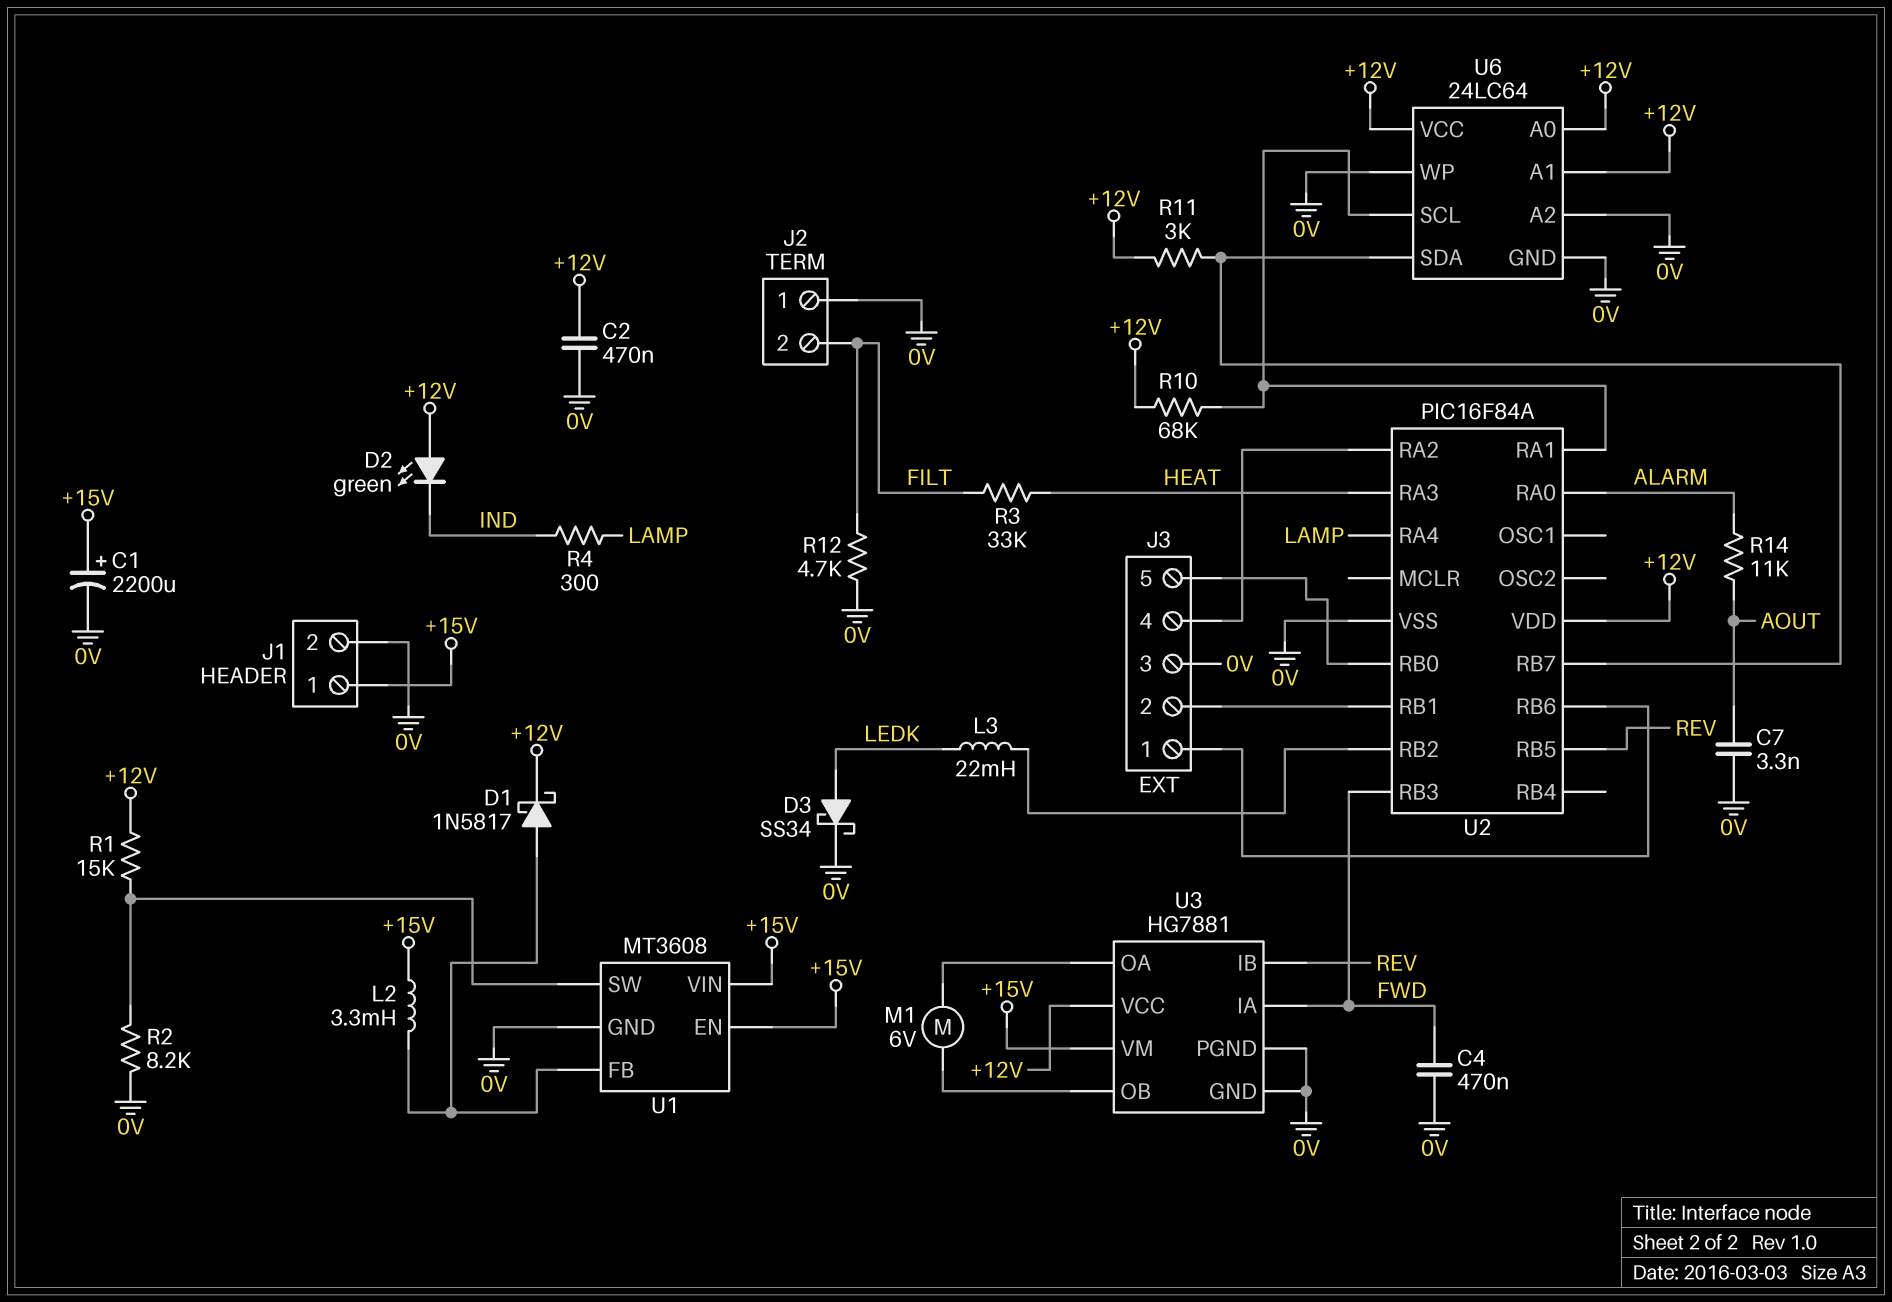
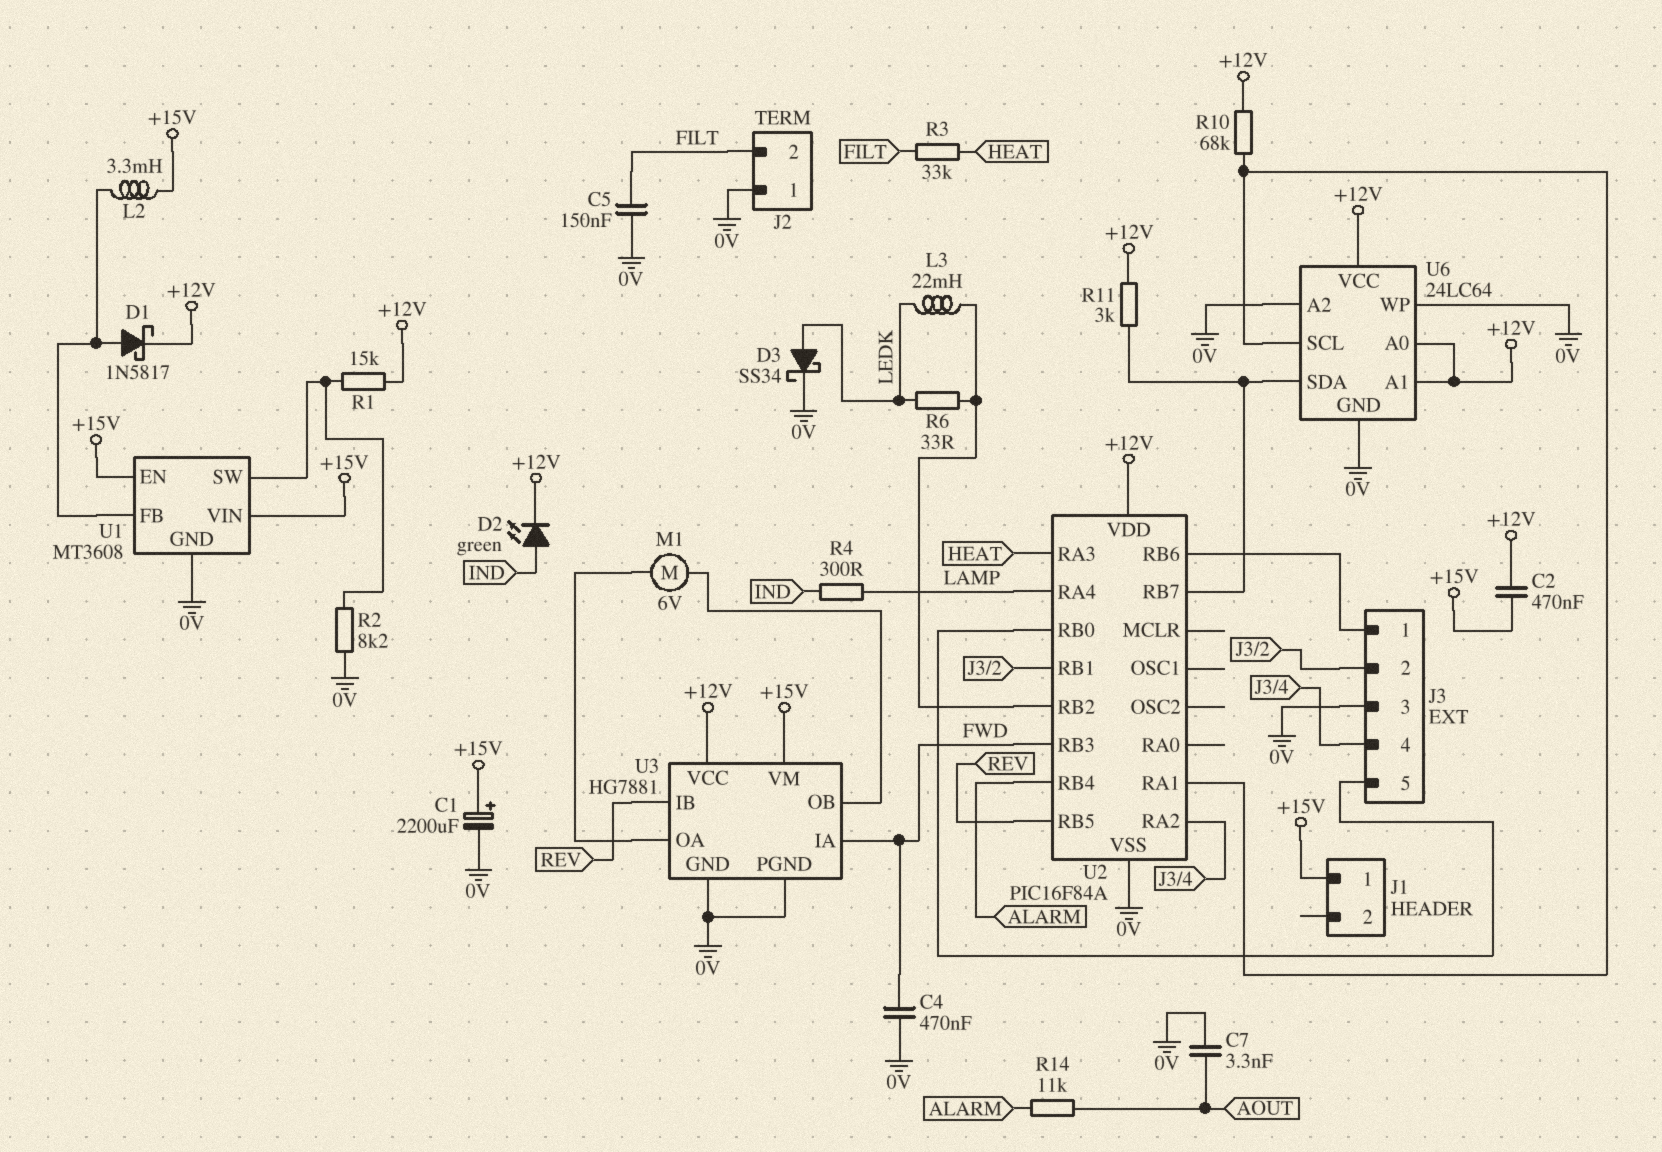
C2: 470nF (+12V, 0V) -> 470nF (+12V, +15V)
C5: none -> 150nF (0V, FILT)
D2: LED green (A +12V, K IND) -> LED green (A IND, K +12V)
J1 pin 2: 0V -> none
R6: none -> 33 (LEDK, U2/RB2)
R12: 4.7k (0V, FILT) -> none
U2 pin RA0: ALARM -> none
U2 pin RB4: none -> ALARM

